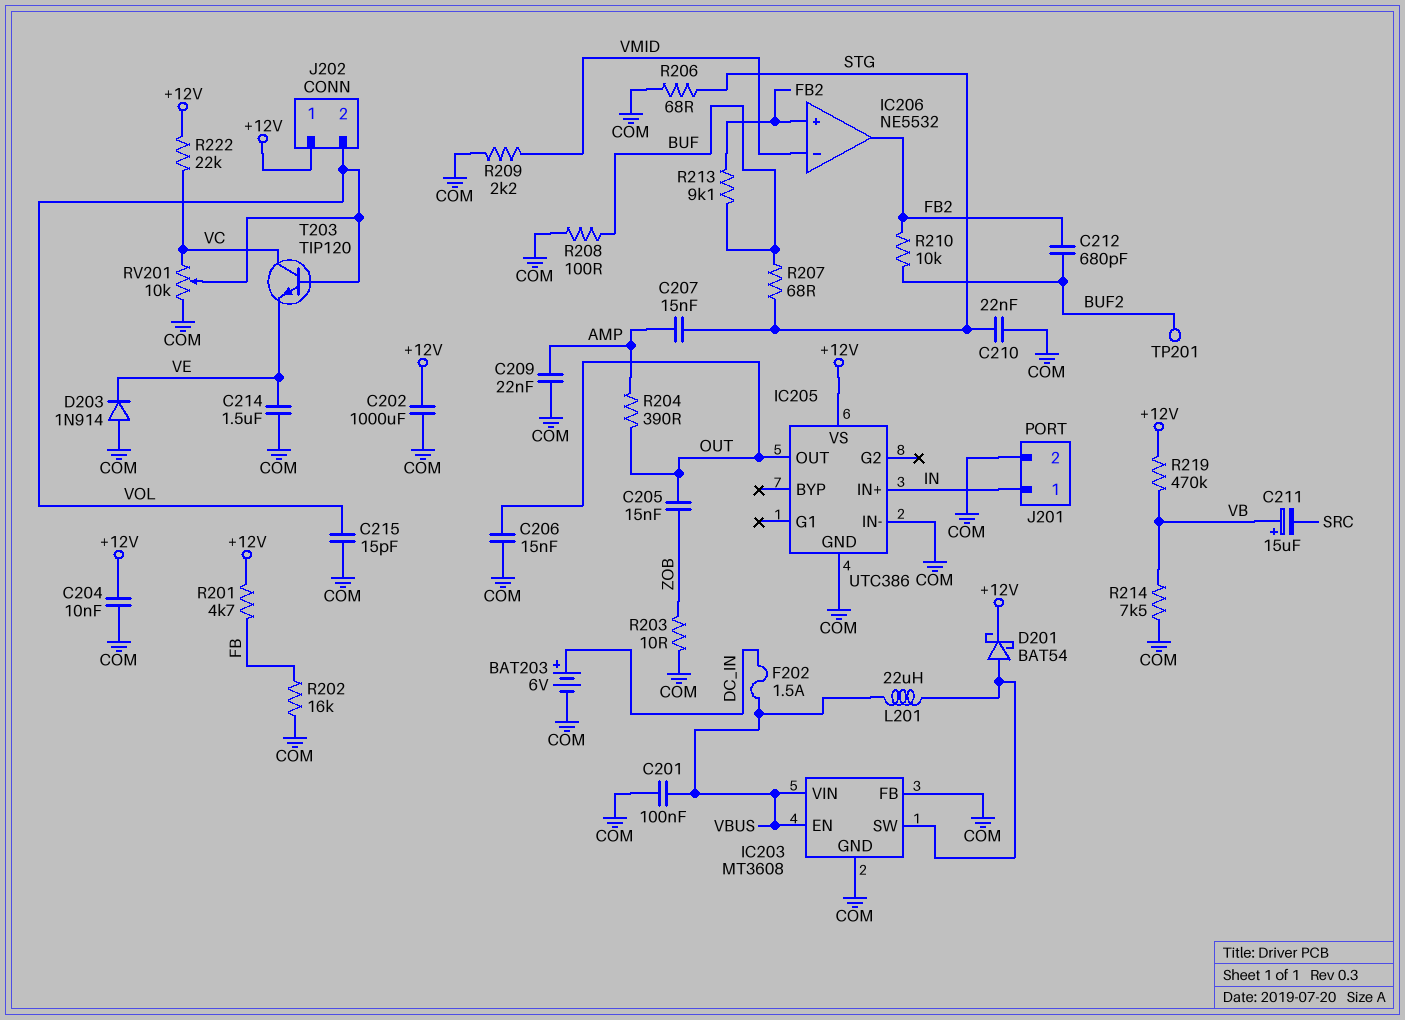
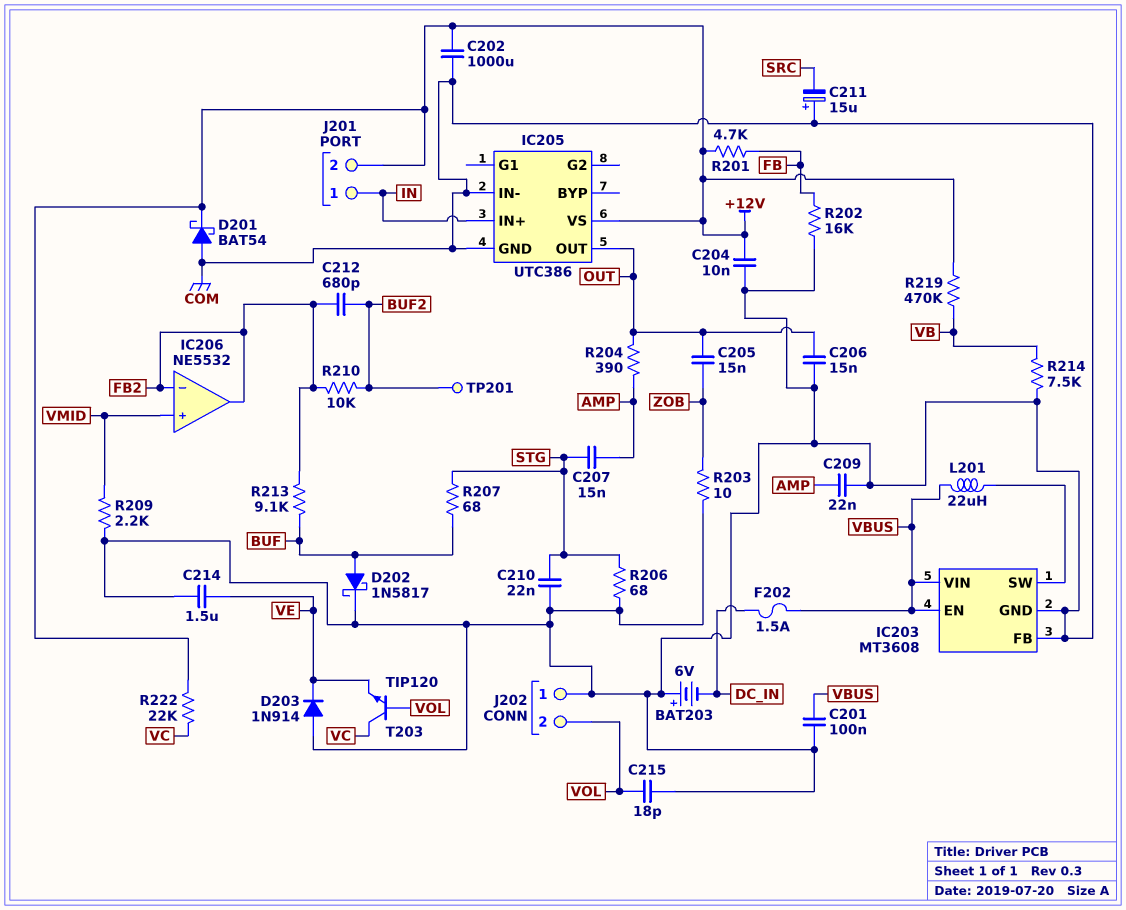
BAT203: 6V (plus DC_IN, minus COM) -> 6V (plus COM, minus DC_IN)
C211: 15uF (plus VB, minus SRC) -> 15uF (plus COM, minus SRC)
C215: 15pF (COM, VOL) -> 18pF (COM, VOL)
D201: schottky BAT54 (A IC203/SW, K +12V) -> schottky BAT54 (A COM, K +12V)
D202: none -> schottky 1N5817 (A BUF, K COM)
IC206 pin in+: FB2 -> VMID
IC206 pin in-: VMID -> FB2
J201 pin 2: COM -> +12V
J202 pin 1: +12V -> COM
R208: 100 (BUF, COM) -> none
RV201: 10k (COM, VC, wiper VOL) -> none

